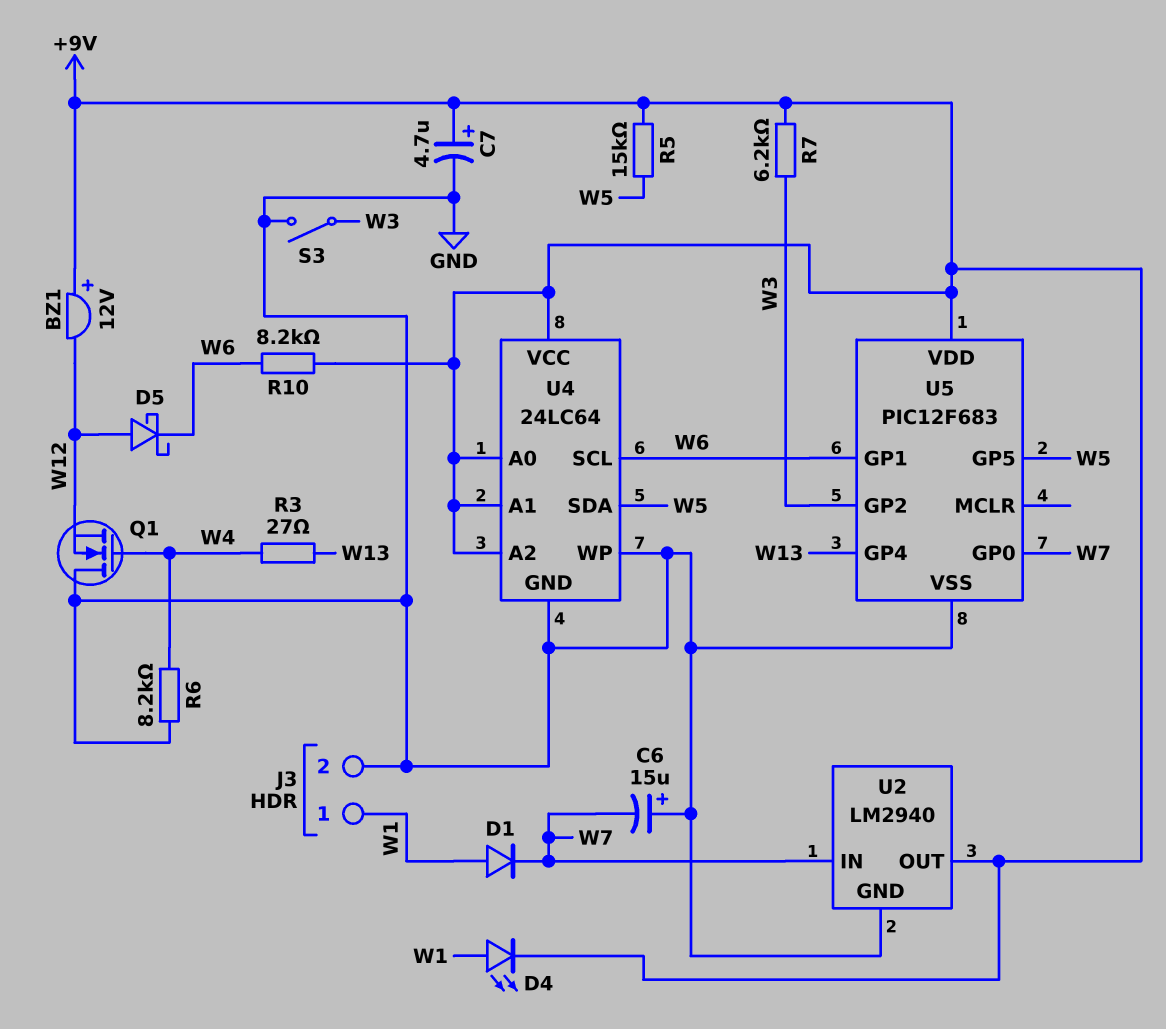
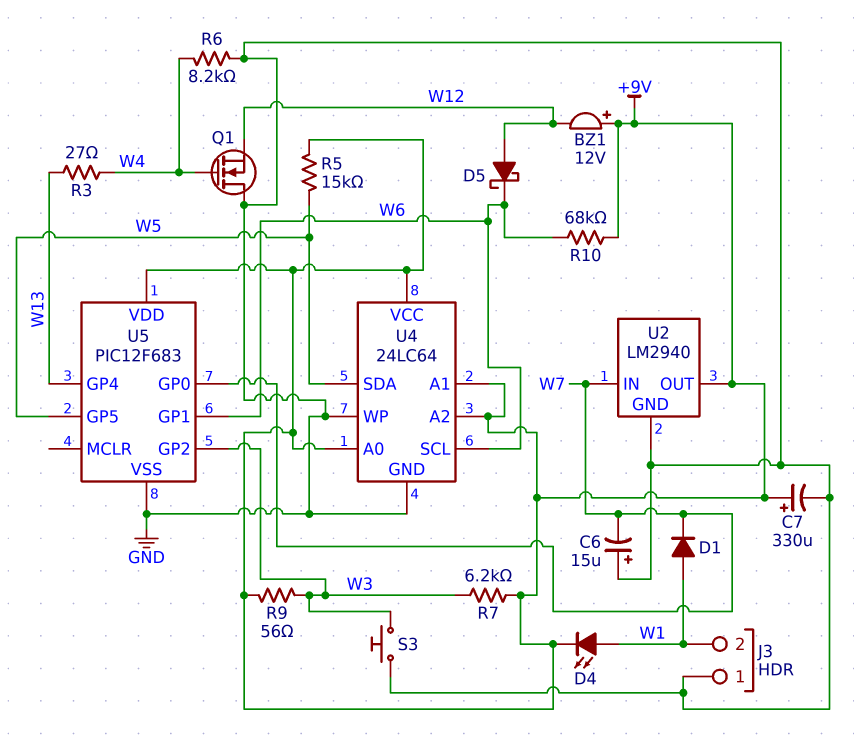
C7: 4.7uF (plus +9V, minus GND) -> 330uF (plus +9V, minus GND)
J3 pin 1: W1 -> GND
J3 pin 2: GND -> W1
R9: none -> 56 (+9V, W3)
R10: 8.2k (+9V, W6) -> 68k (+9V, W6)
S3: switch (GND, W3) -> button (GND, W3)

